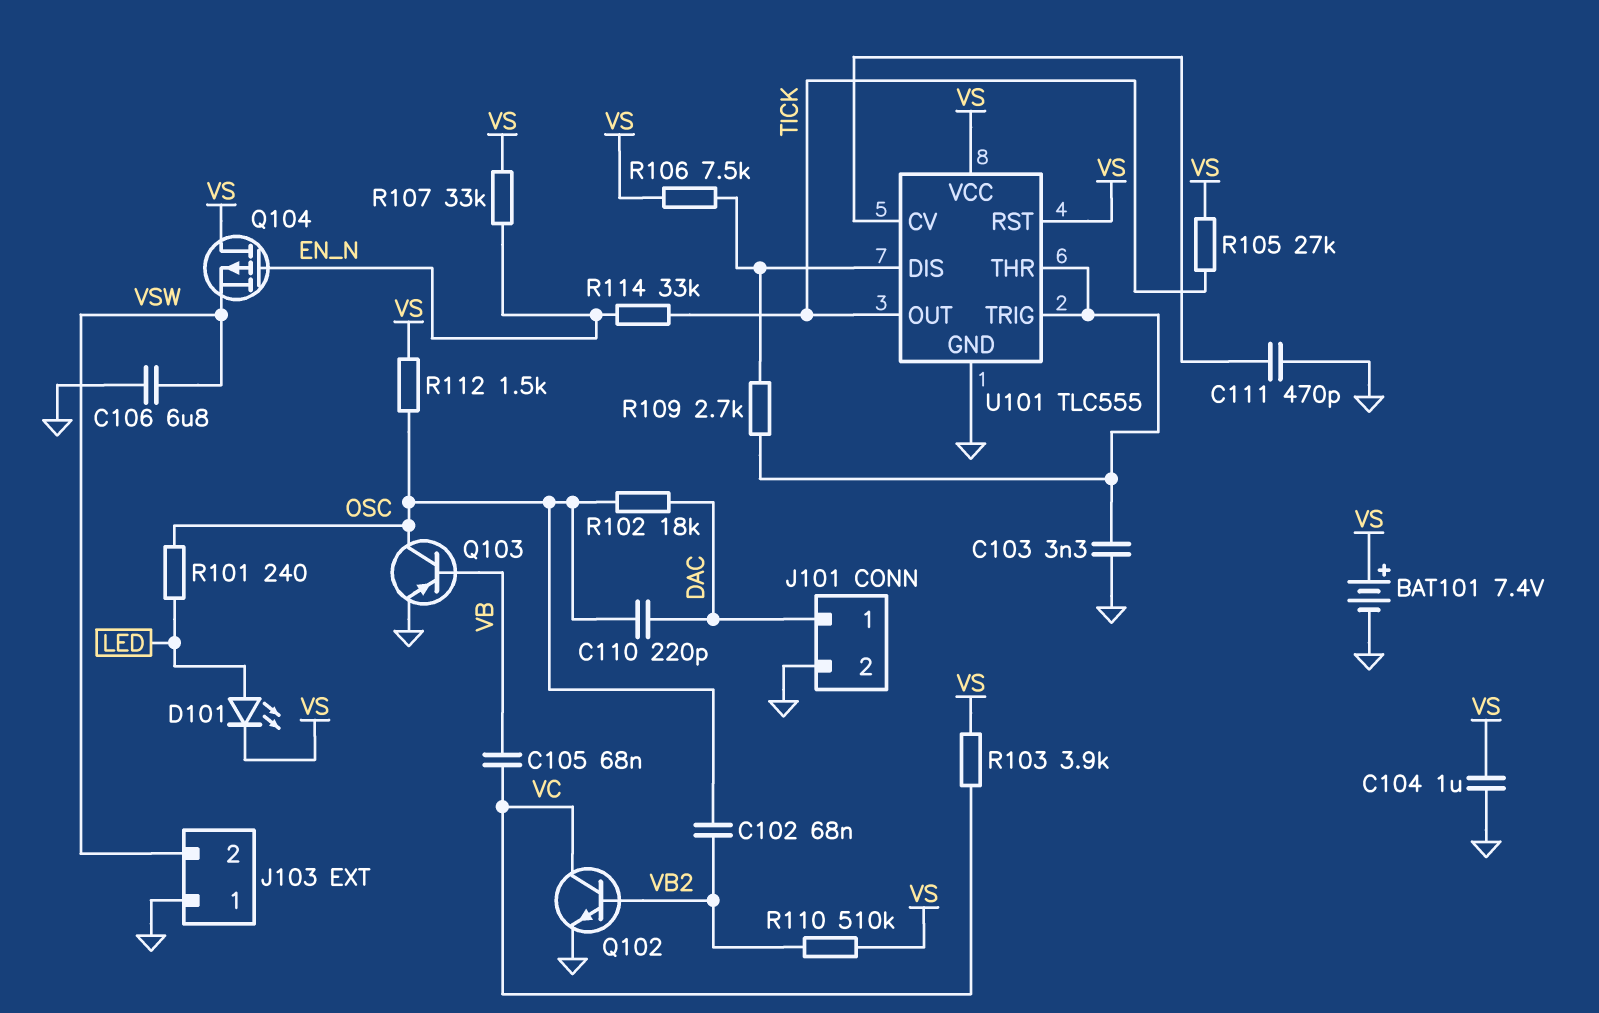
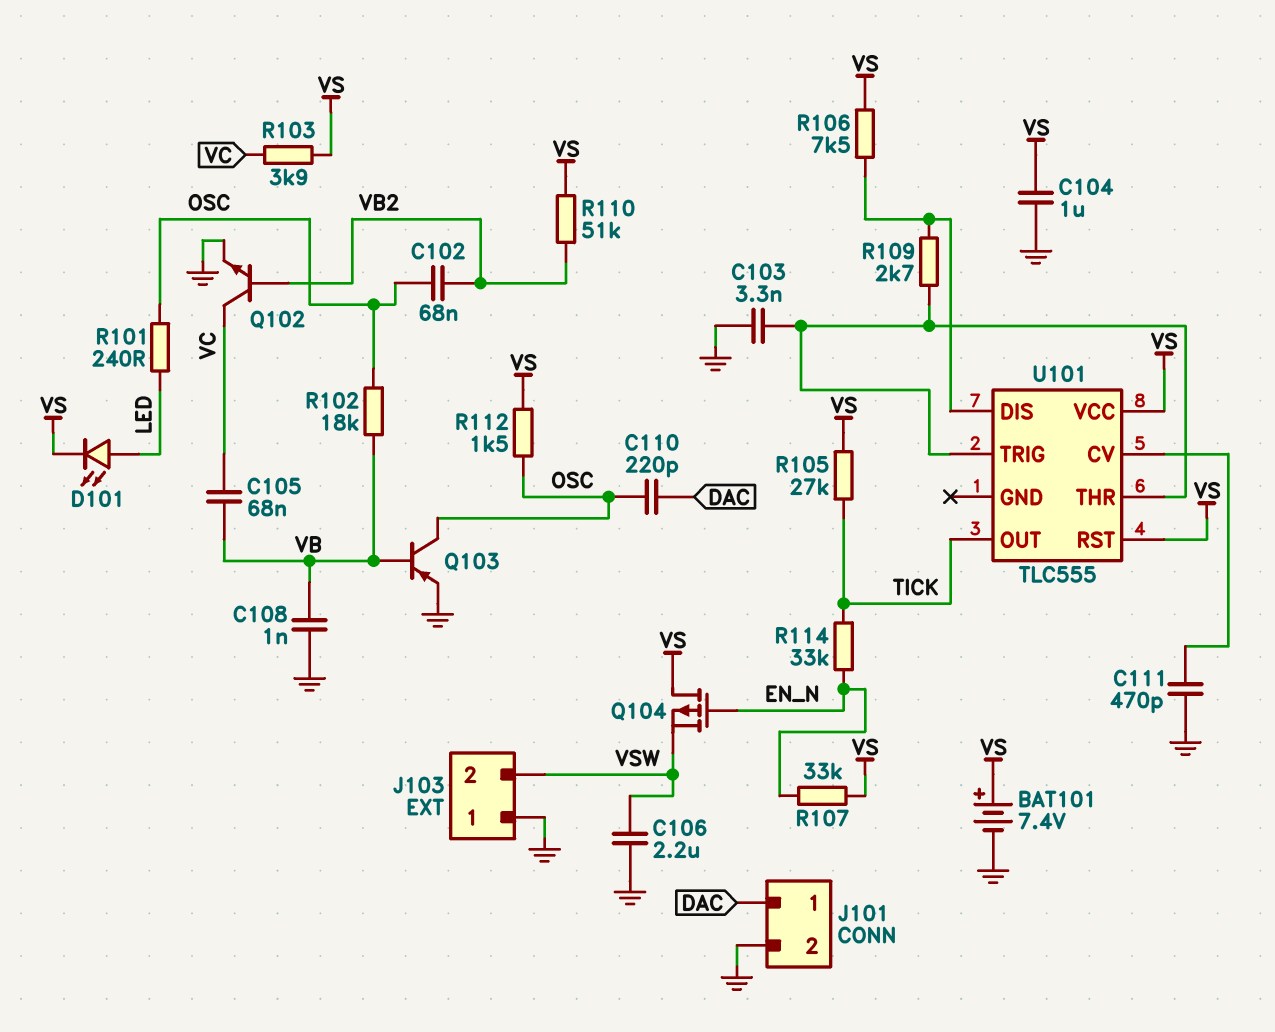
C106: 6.8uF (GND, VSW) -> 2.2uF (GND, VSW)
C108: none -> 1nF (GND, VB)
R102: 18k (DAC, OSC) -> 18k (OSC, VB)
R110: 510k (VB2, VS) -> 51k (VB2, VS)
U101 pin GND: GND -> none

